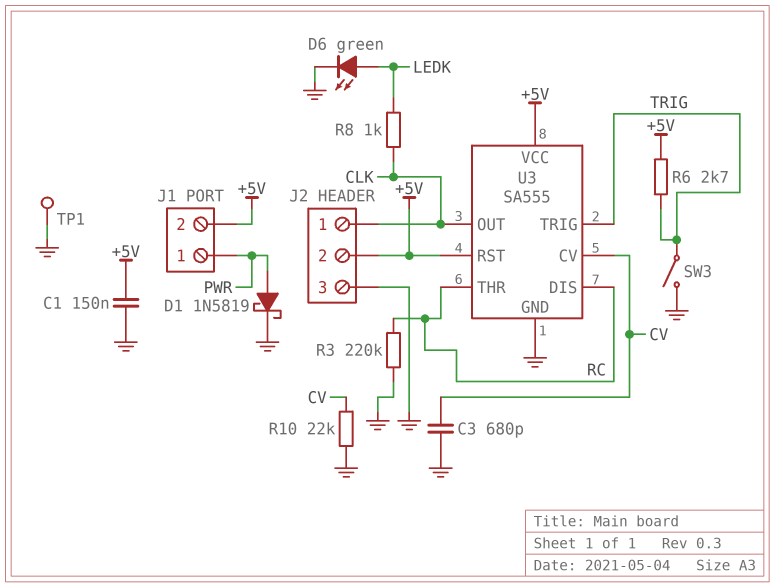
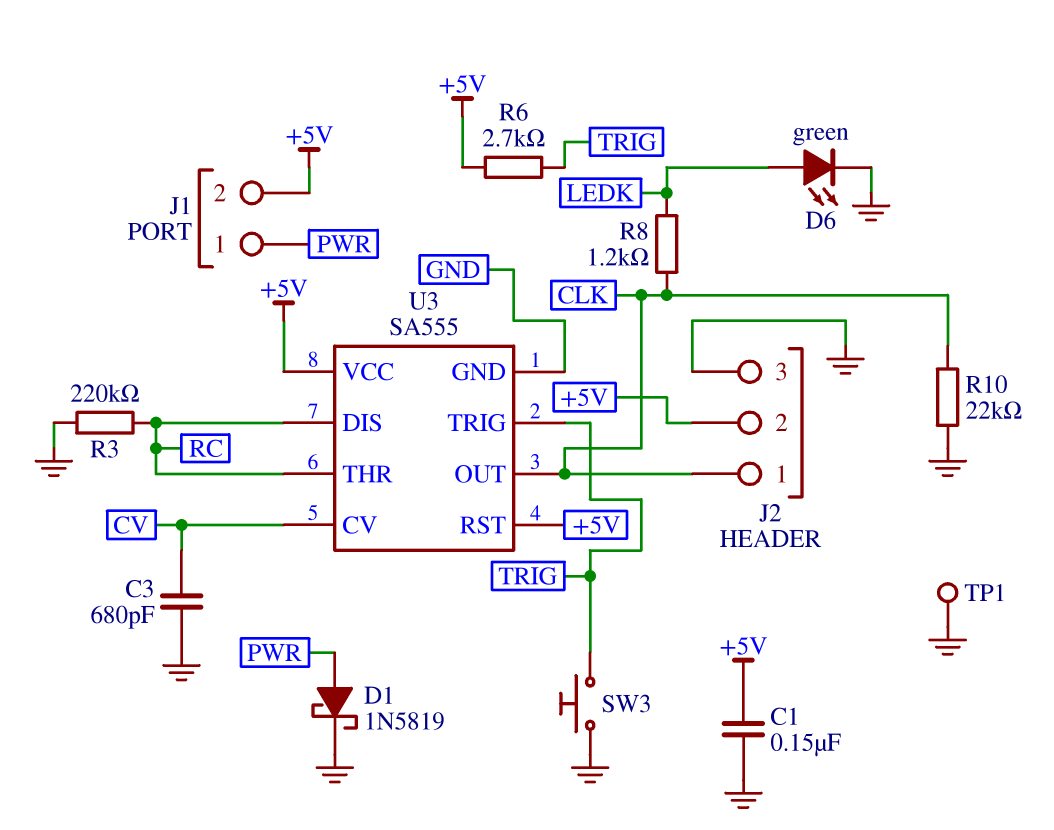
R8: 1k (CLK, LEDK) -> 1.2k (CLK, LEDK)
R10: 22k (CV, GND) -> 22k (CLK, GND)
SW3: switch (GND, TRIG) -> button (GND, TRIG)

